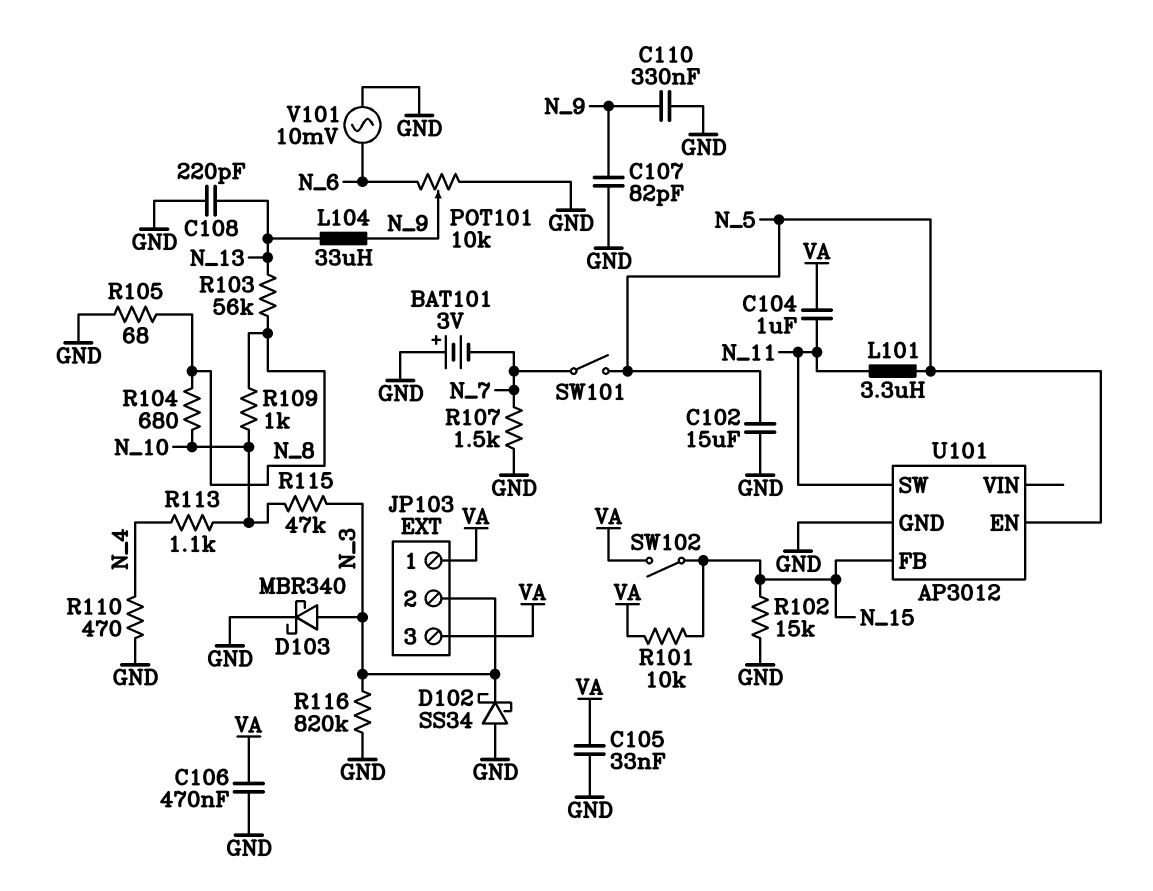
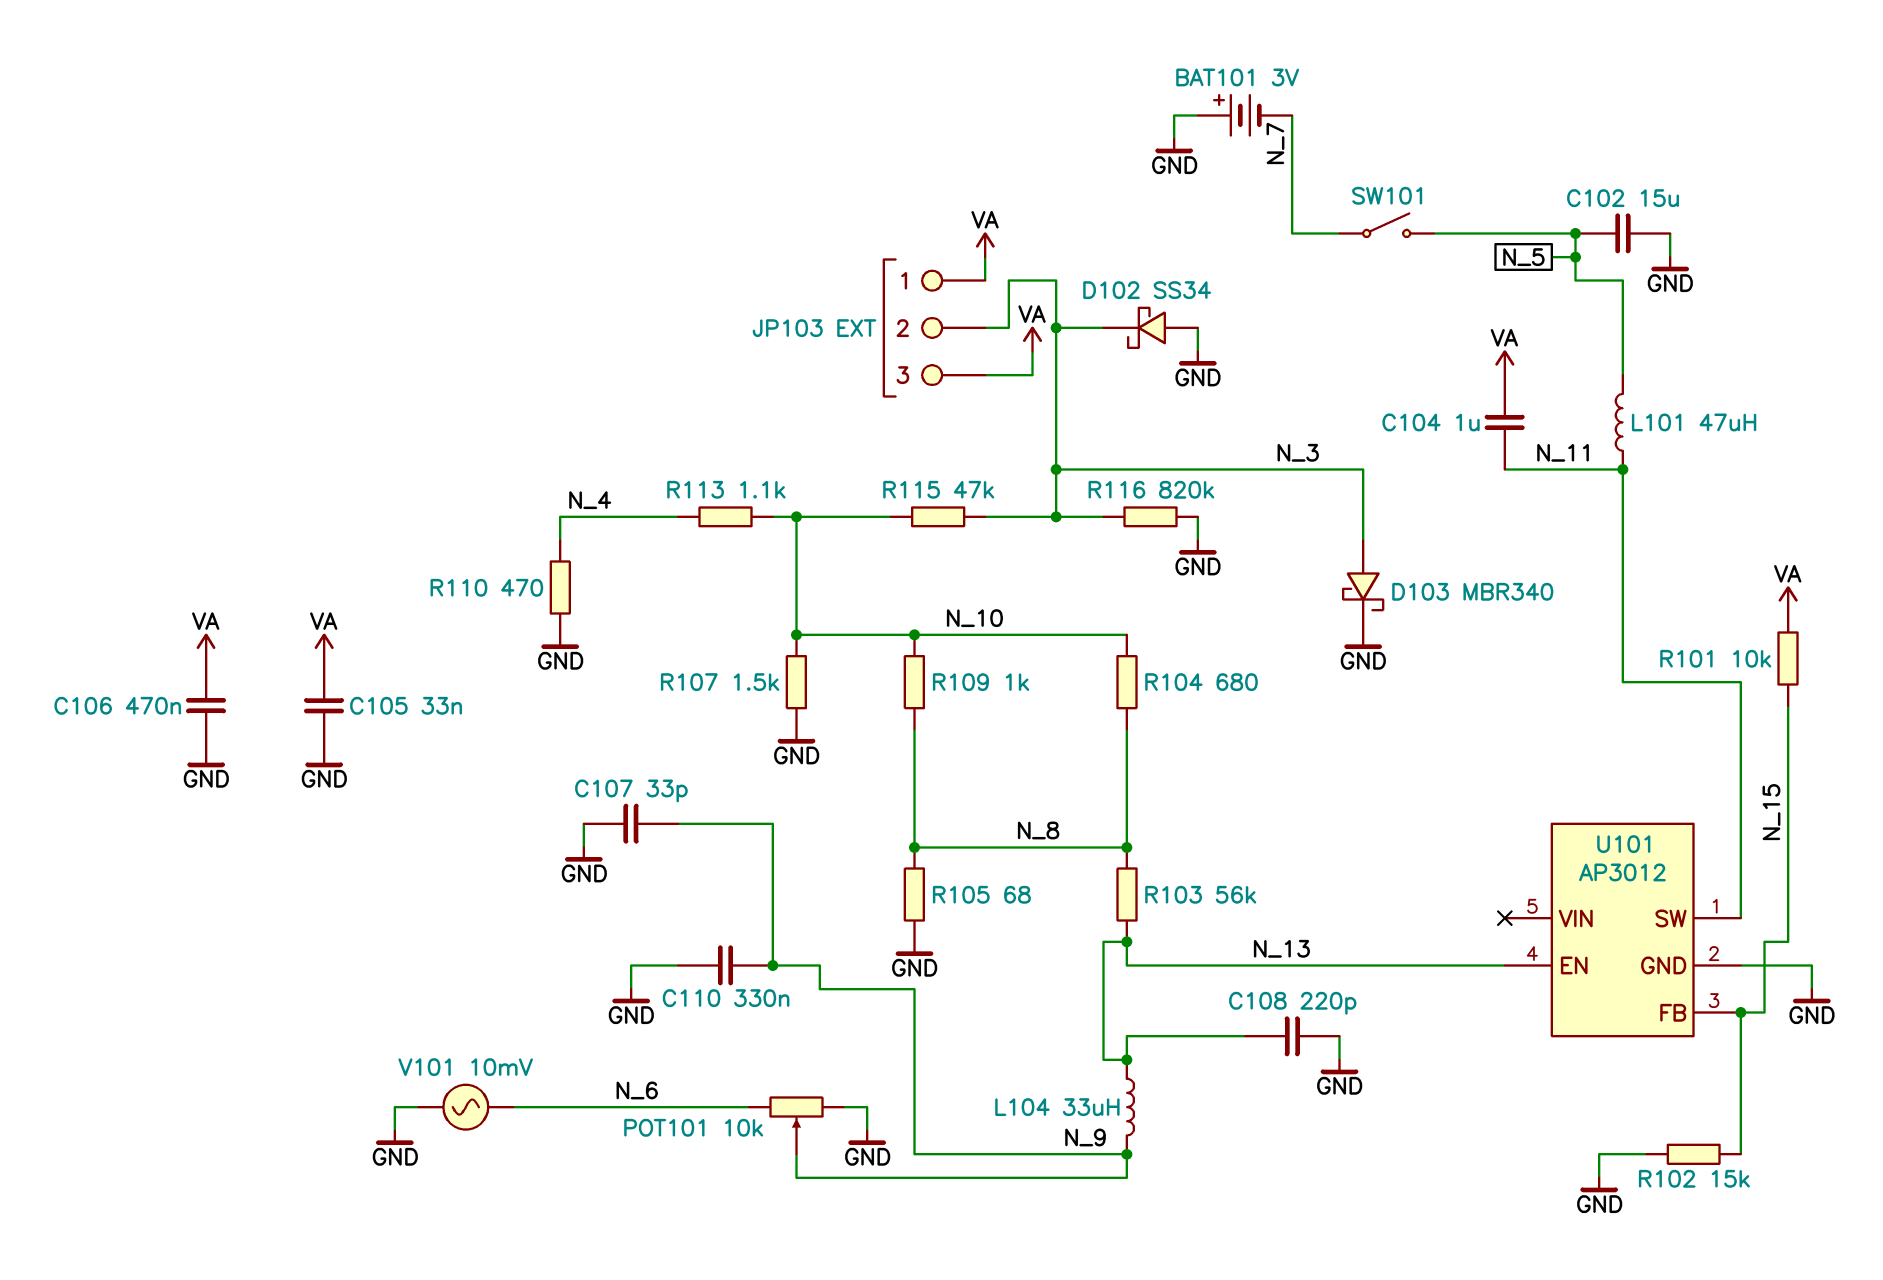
C107: 82pF (GND, N_9) -> 33pF (GND, N_9)
L101: 3.3uH (N_5, N_11) -> 47uH (N_5, N_11)
R107: 1.5k (GND, N_7) -> 1.5k (GND, N_10)
SW102: switch (N_15, VA) -> none
U101 pin EN: N_5 -> N_13

